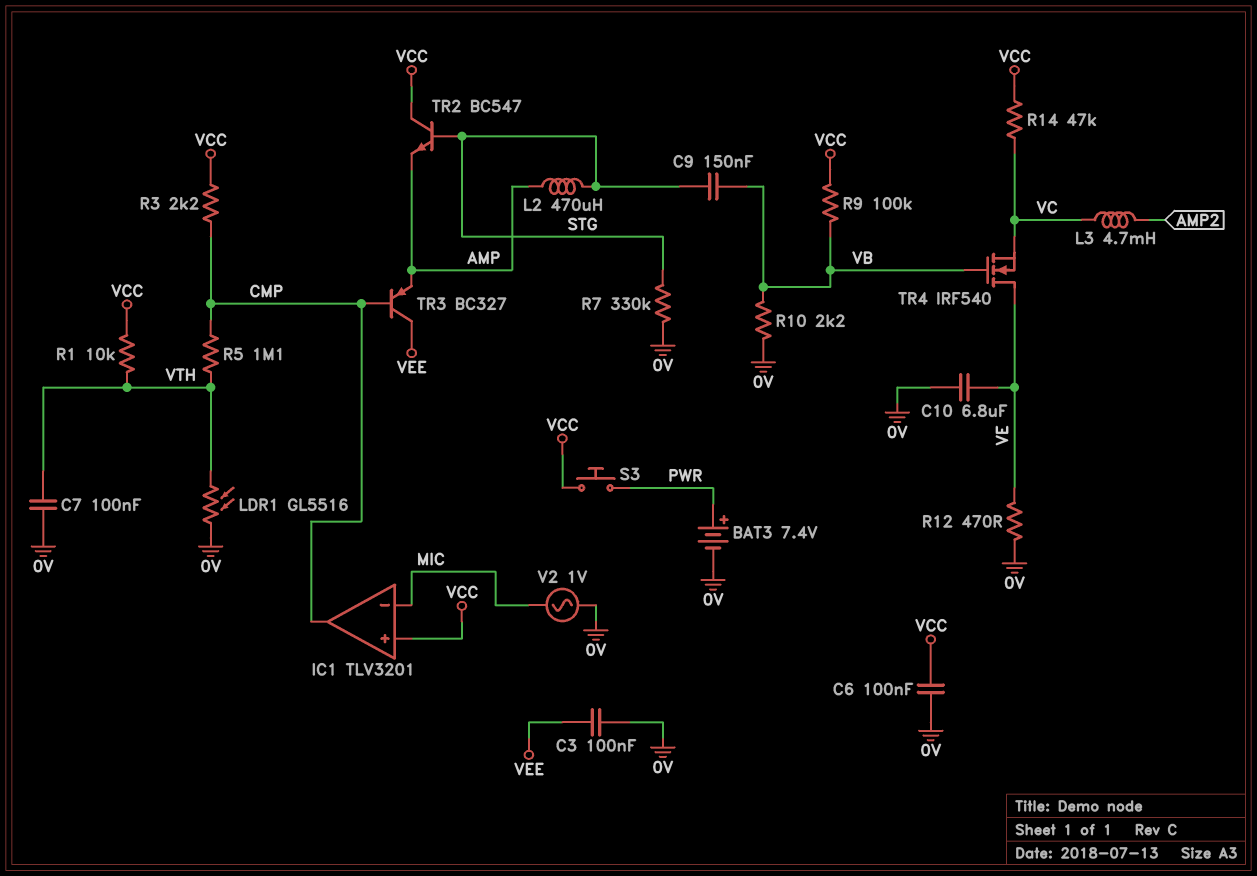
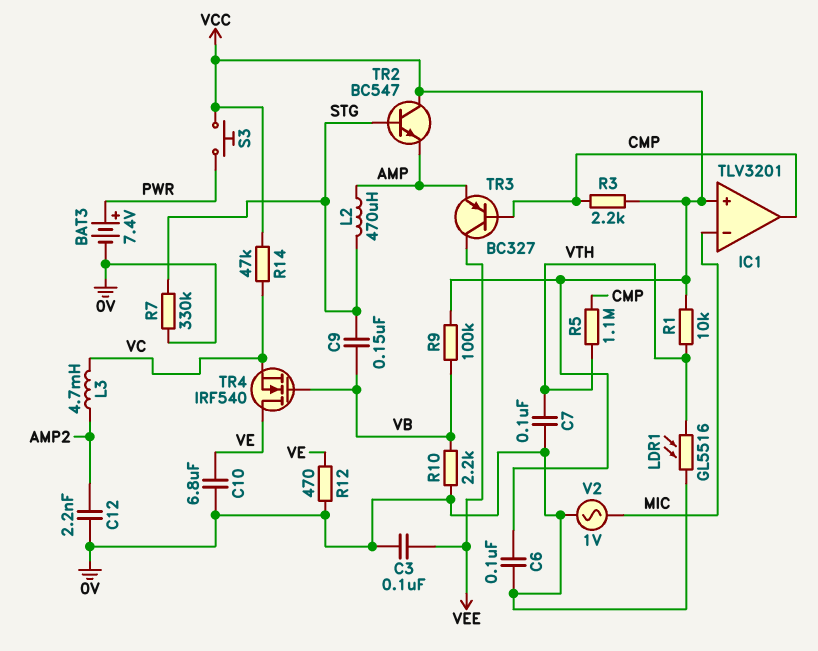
C12: none -> 2.2nF (0V, AMP2)

